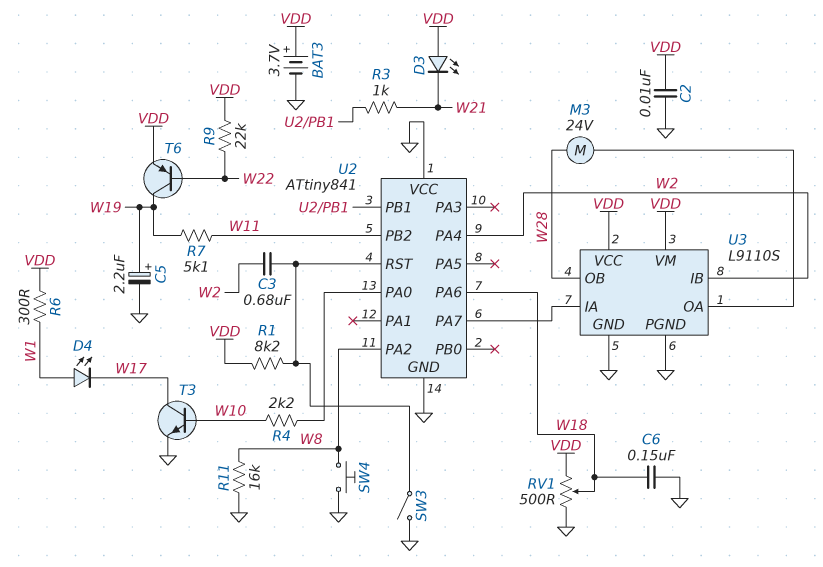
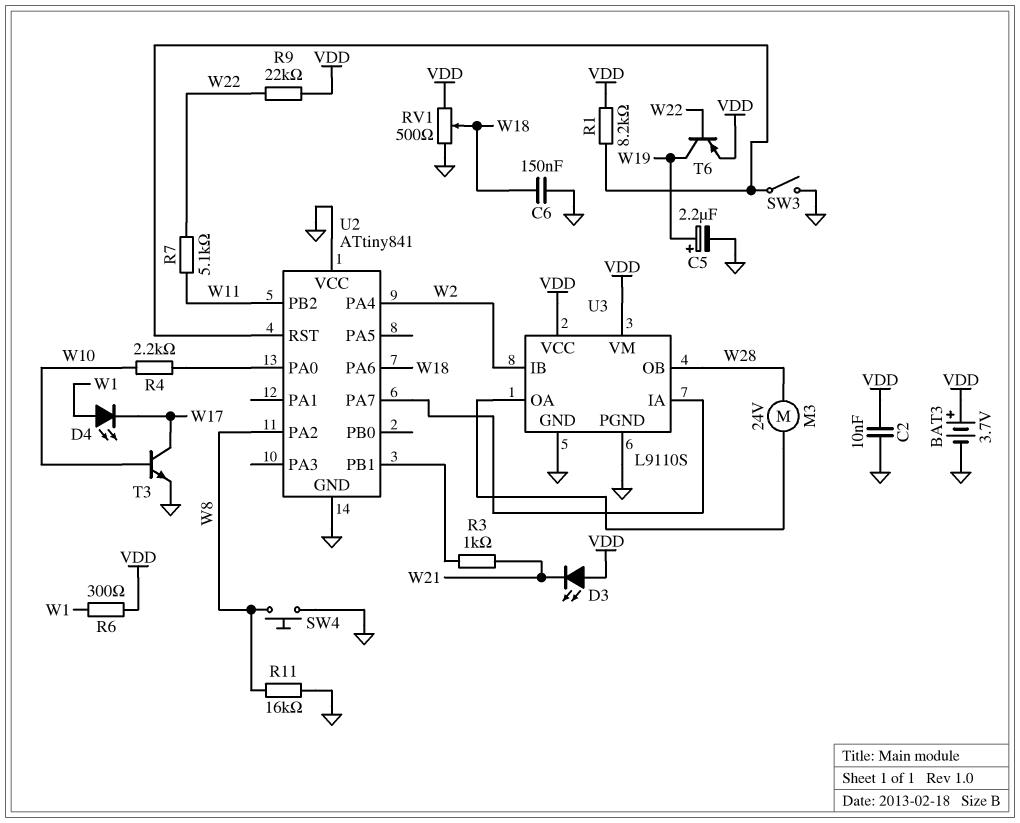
C3: 680nF (U2/RST, W2) -> none
R7: 5.1k (W11, W19) -> 5.1k (W11, W22)

